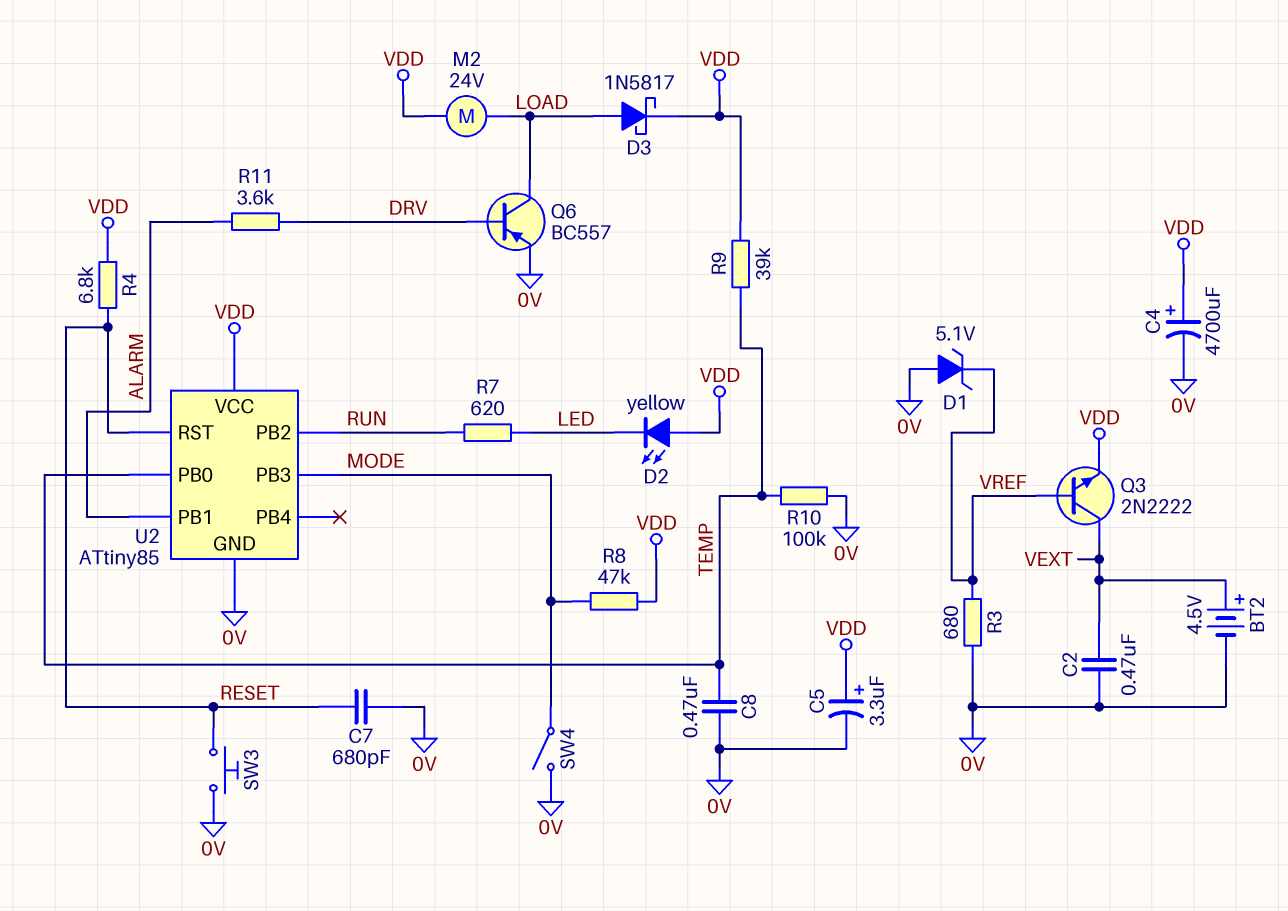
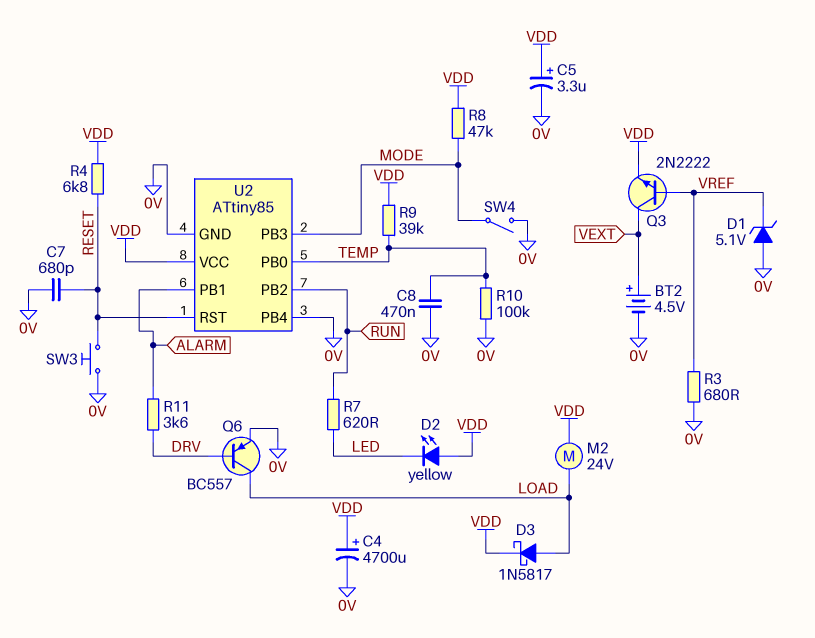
C2: 470nF (0V, VEXT) -> none
U2 pin PB4: none -> 0V

